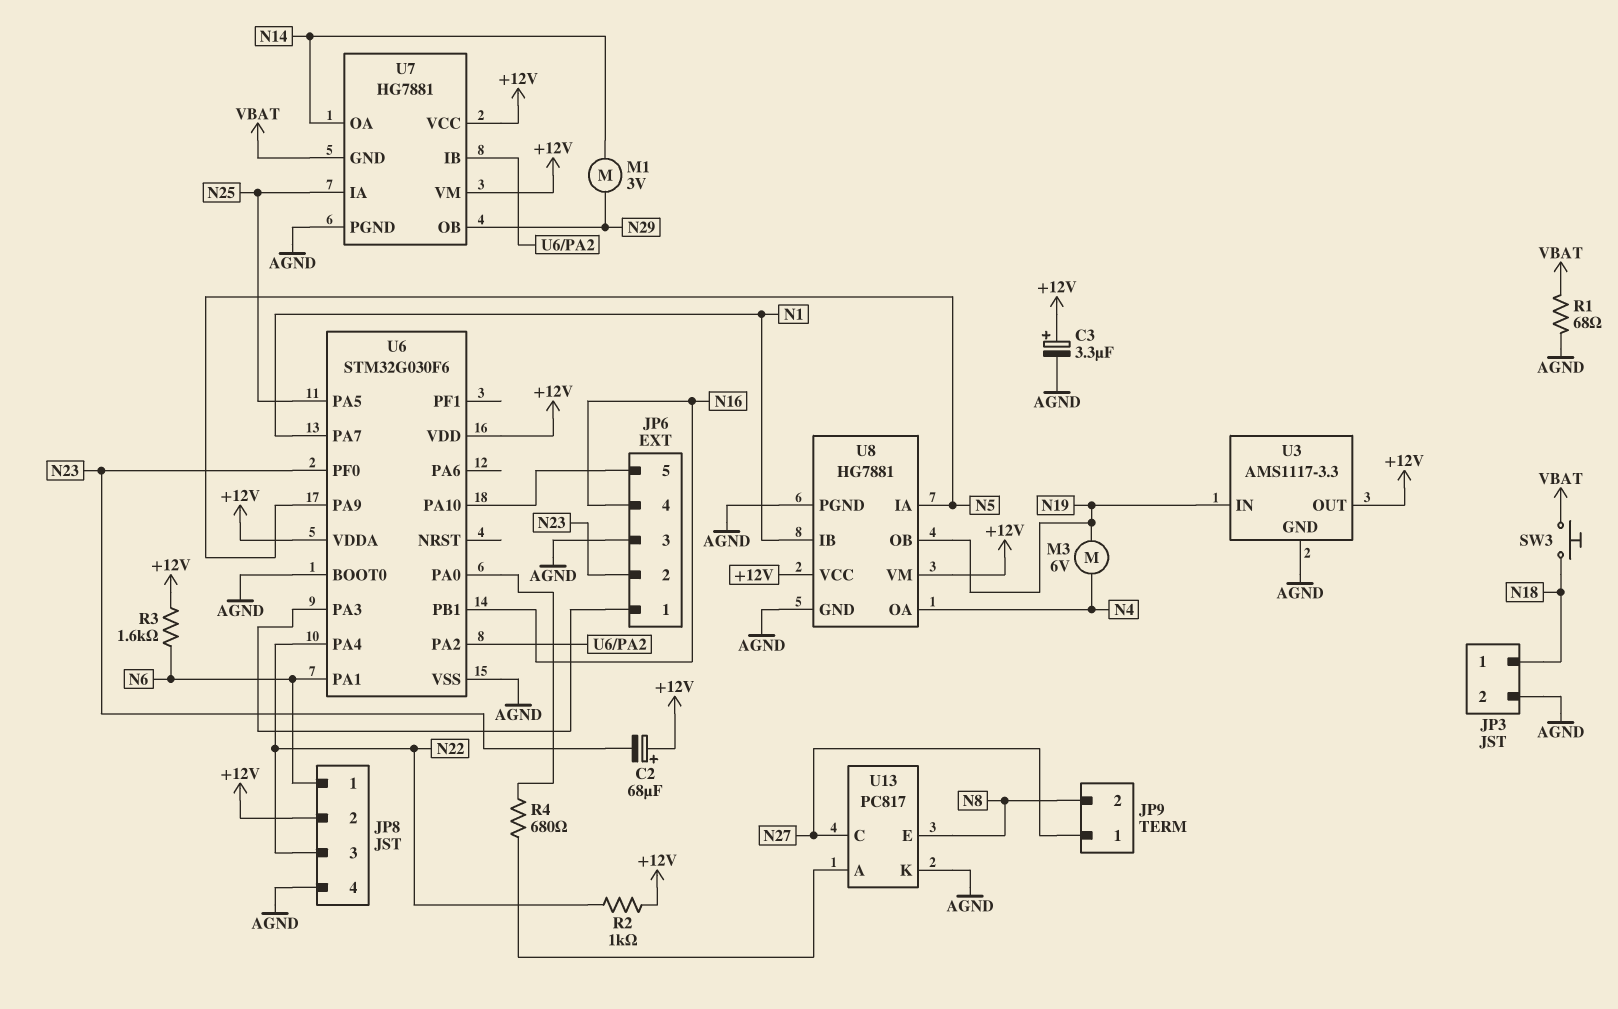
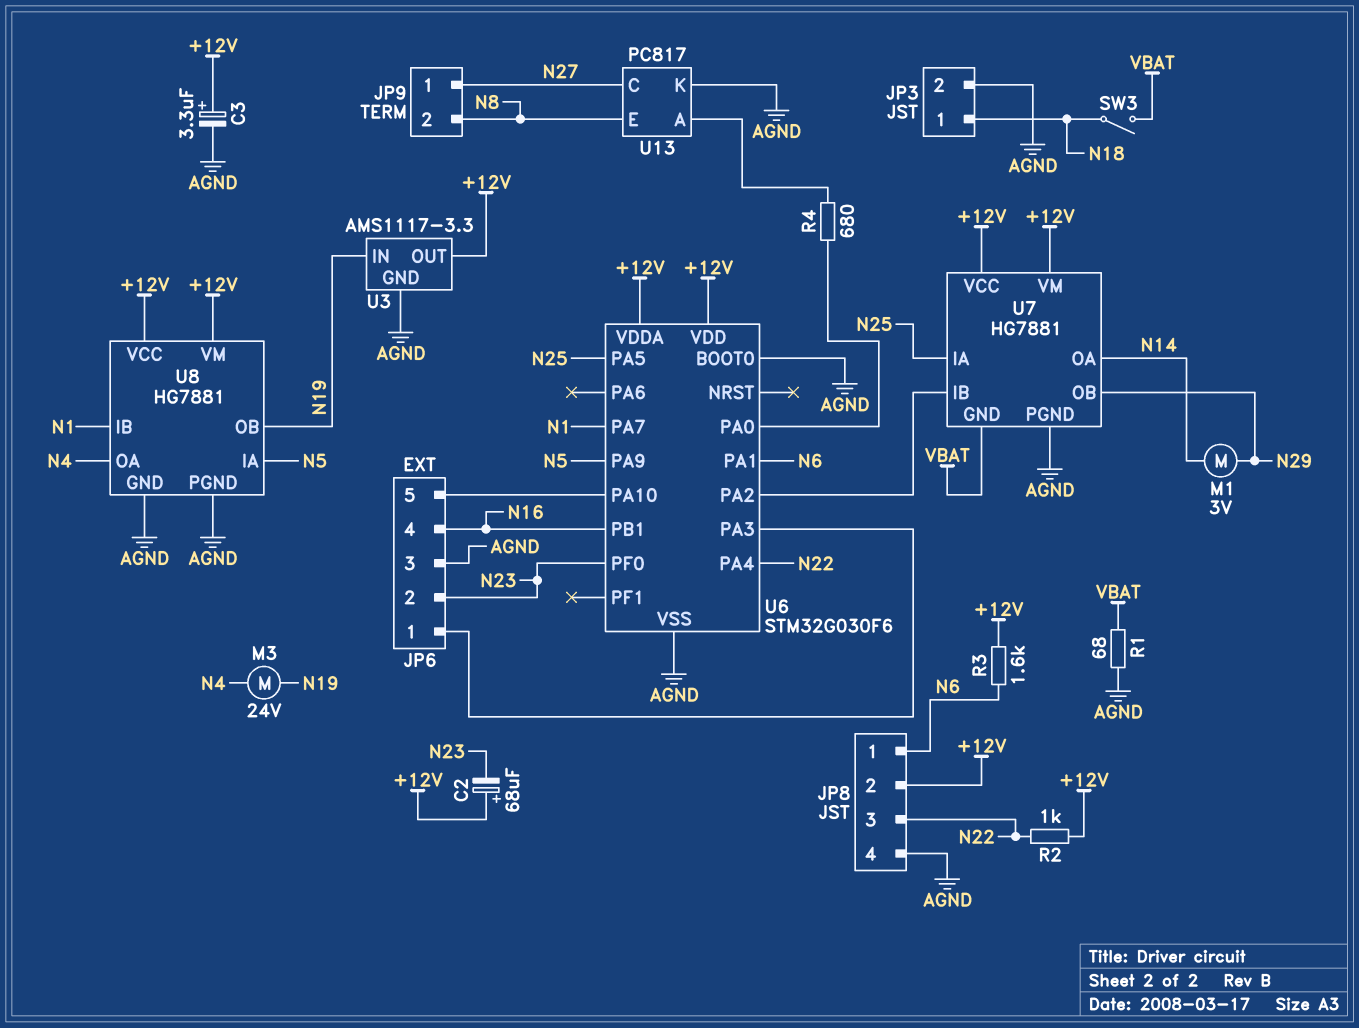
M3: motor 6V (N4, N19) -> motor 24V (N4, N19)
SW3: button (N18, VBAT) -> switch (N18, VBAT)

